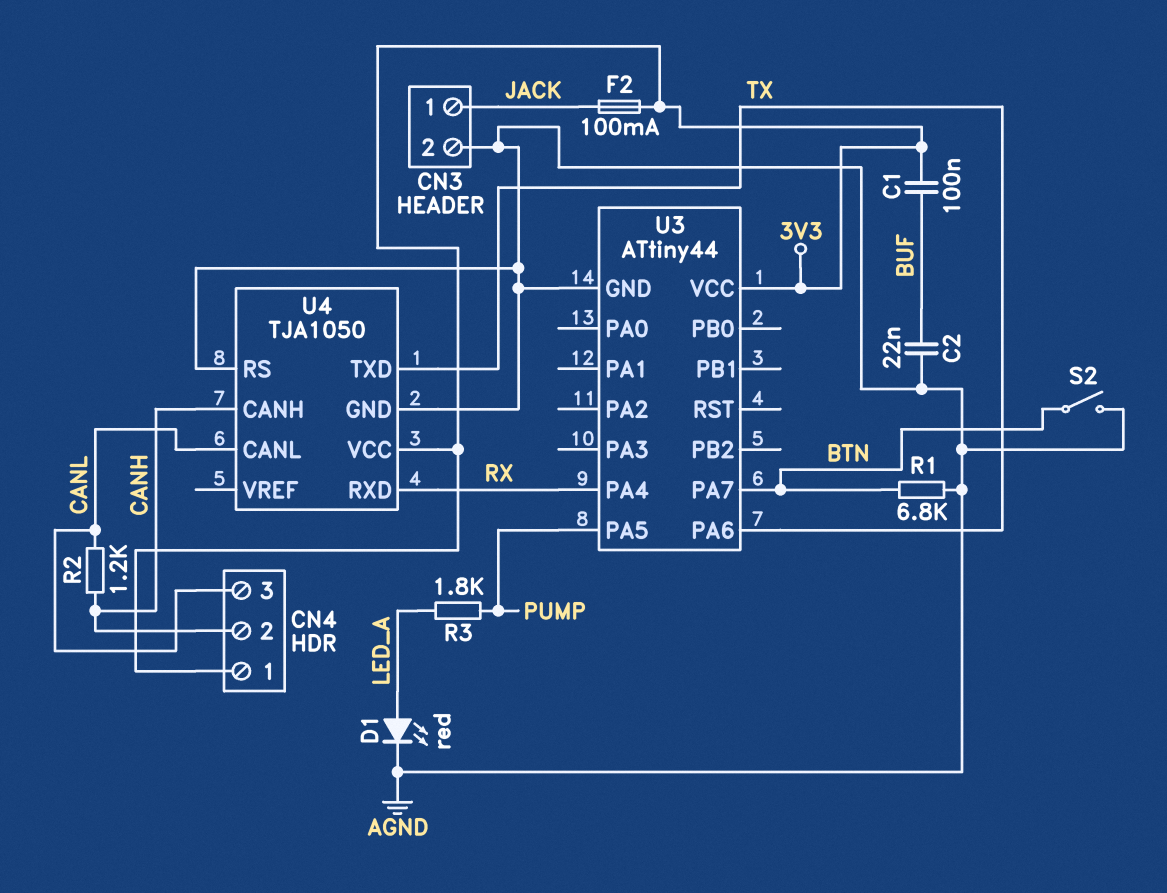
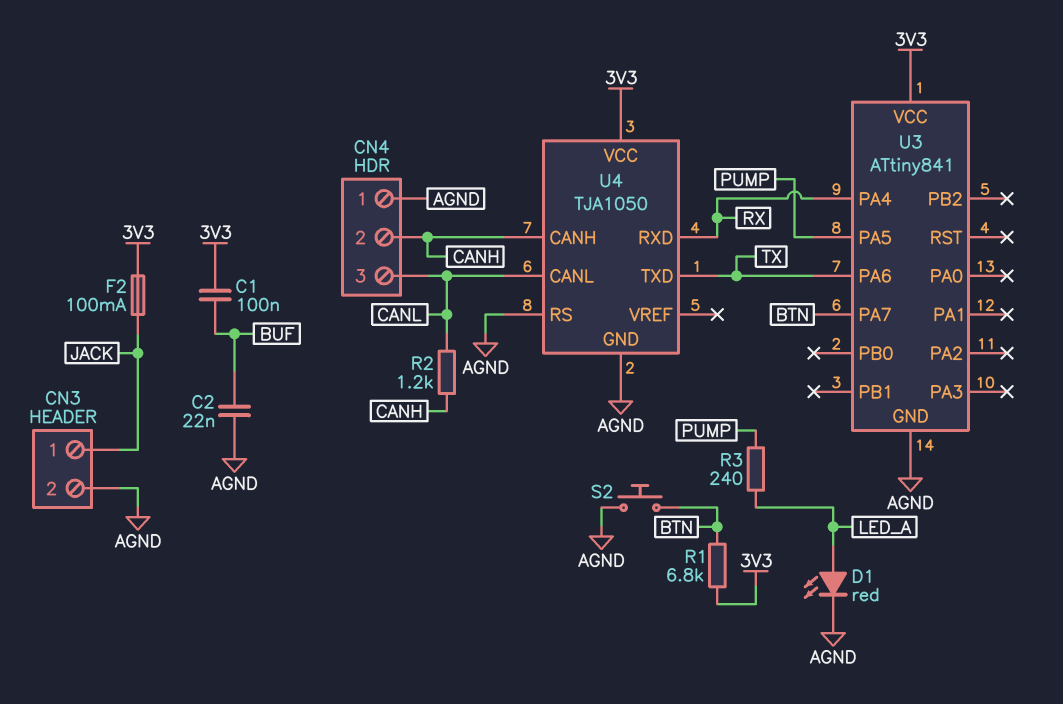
CN4 pin 1: 3V3 -> AGND
R1: 6.8k (AGND, BTN) -> 6.8k (3V3, BTN)
R3: 1.8k (LED_A, PUMP) -> 240 (LED_A, PUMP)
S2: switch (AGND, BTN) -> button (AGND, BTN)
U3: ATtiny44 -> ATtiny841

